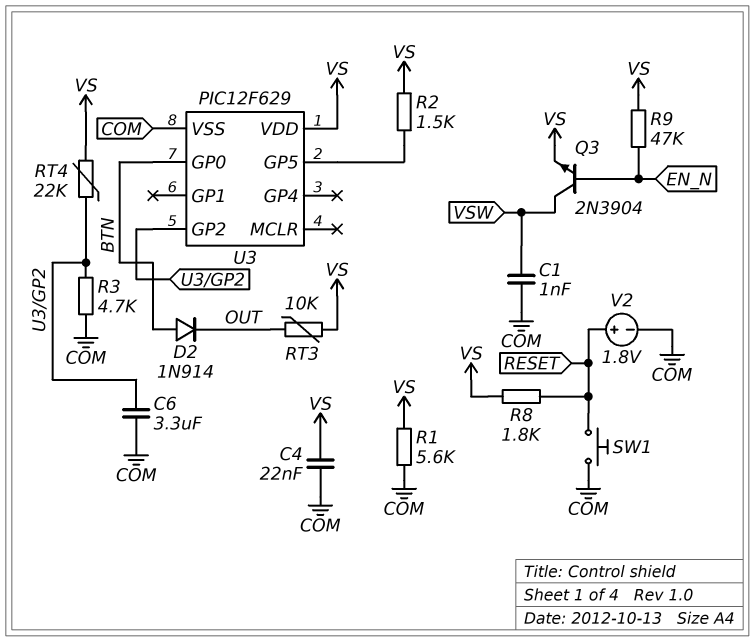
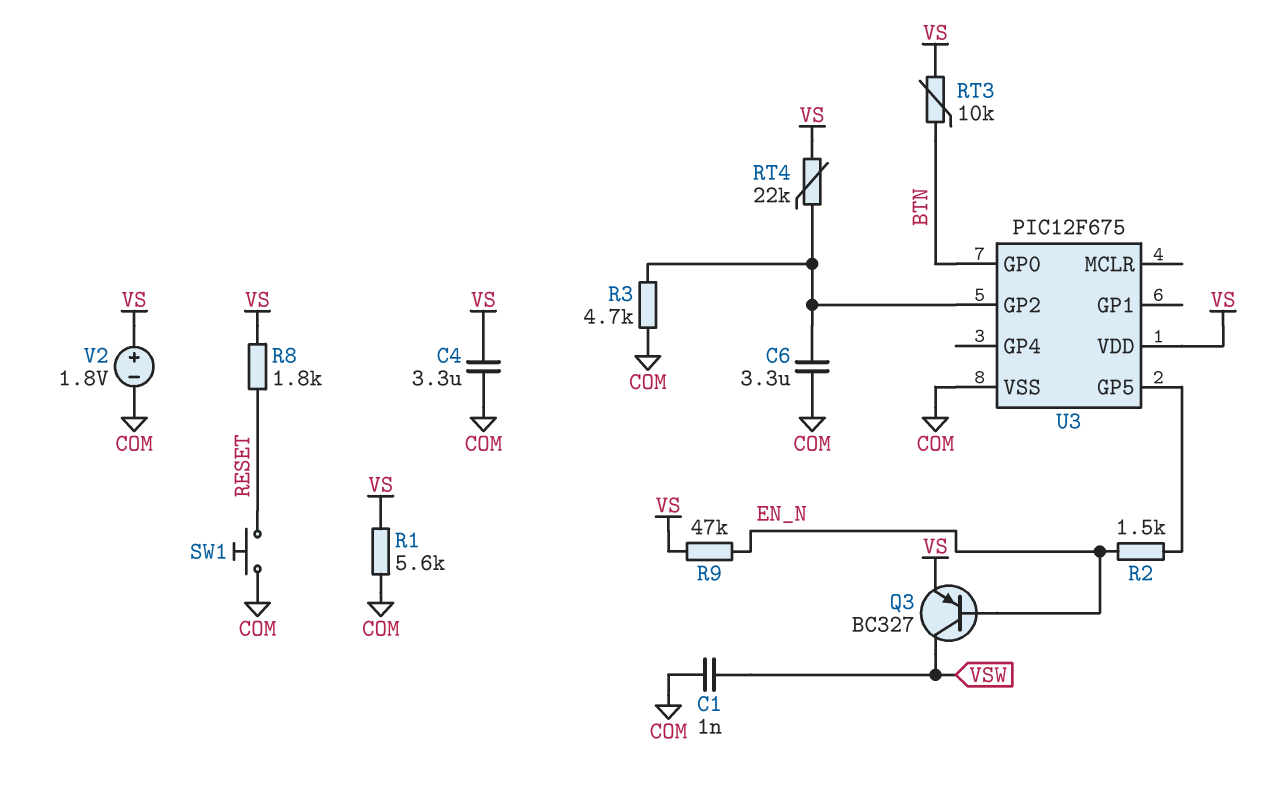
C4: 22nF (COM, VS) -> 3.3uF (COM, VS)
D2: diode 1N914 (A BTN, K OUT) -> none
Q3: NPN 2N3904 (B EN_N, C VSW, E VS) -> PNP BC327 (B EN_N, C VSW, E VS)
R2: 1.5k (U3/GP5, VS) -> 1.5k (EN_N, U3/GP5)
RT3: 10k (OUT, VS) -> 10k (BTN, VS)
U3: PIC12F629 -> PIC12F675
V2: 1.8V (plus RESET, minus COM) -> 1.8V (plus VS, minus COM)

